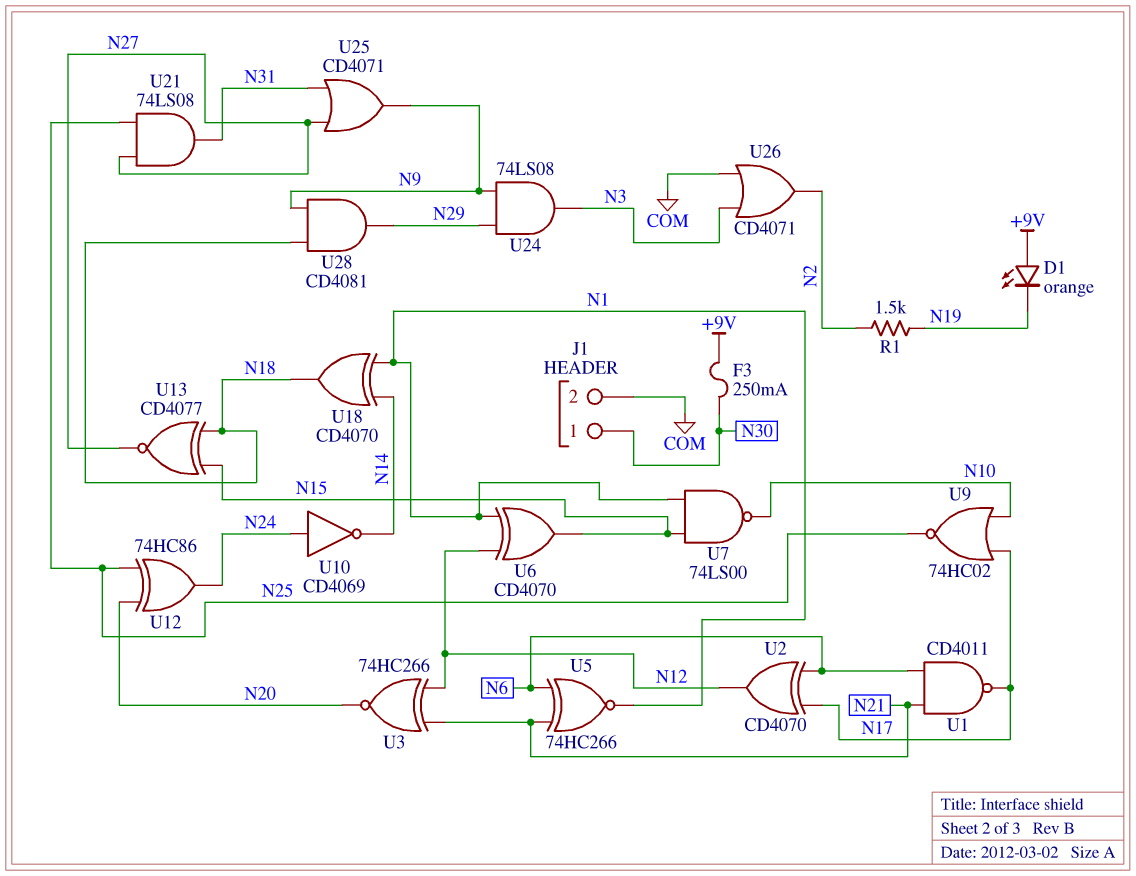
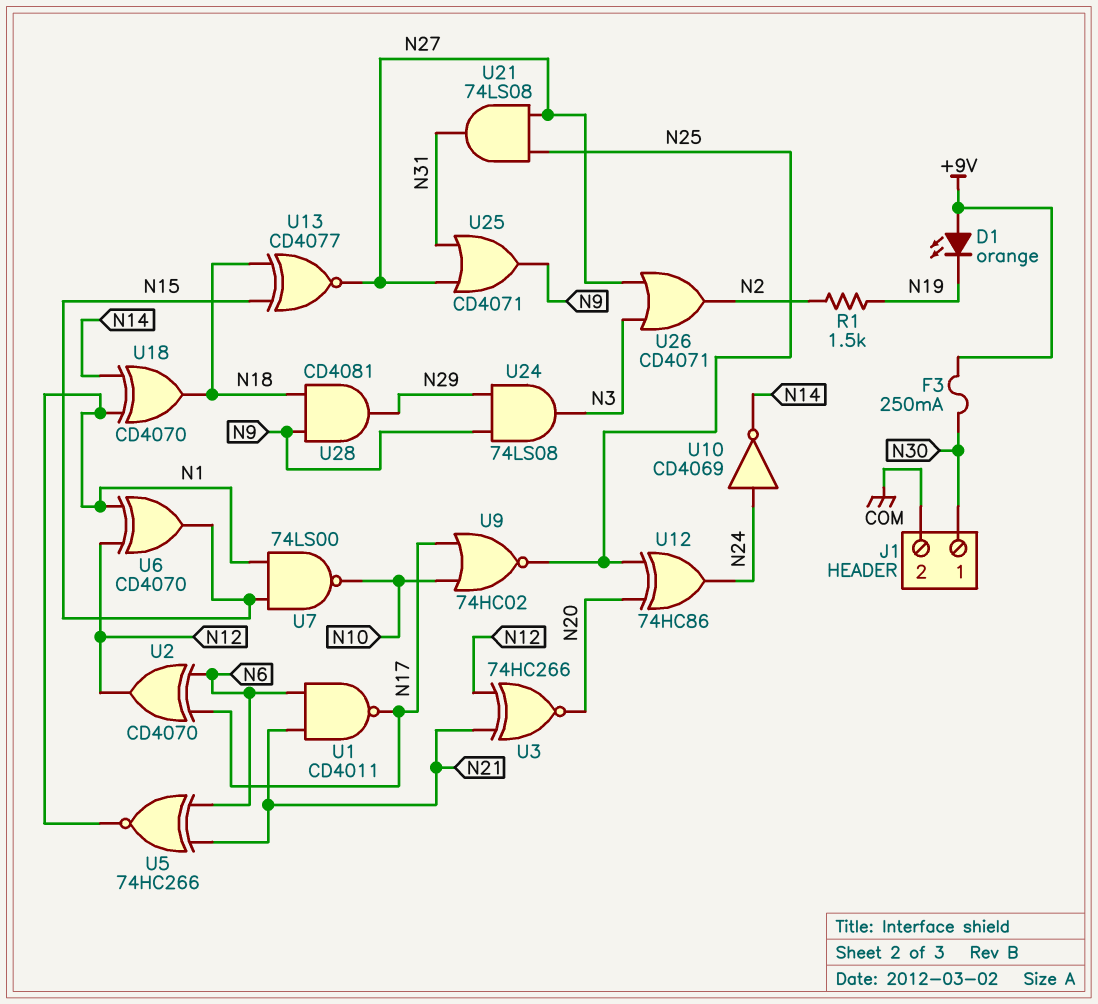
U26: OR CD4071 (in COM, in N3, out N2) -> OR CD4071 (in N3, in N27, out N2)

